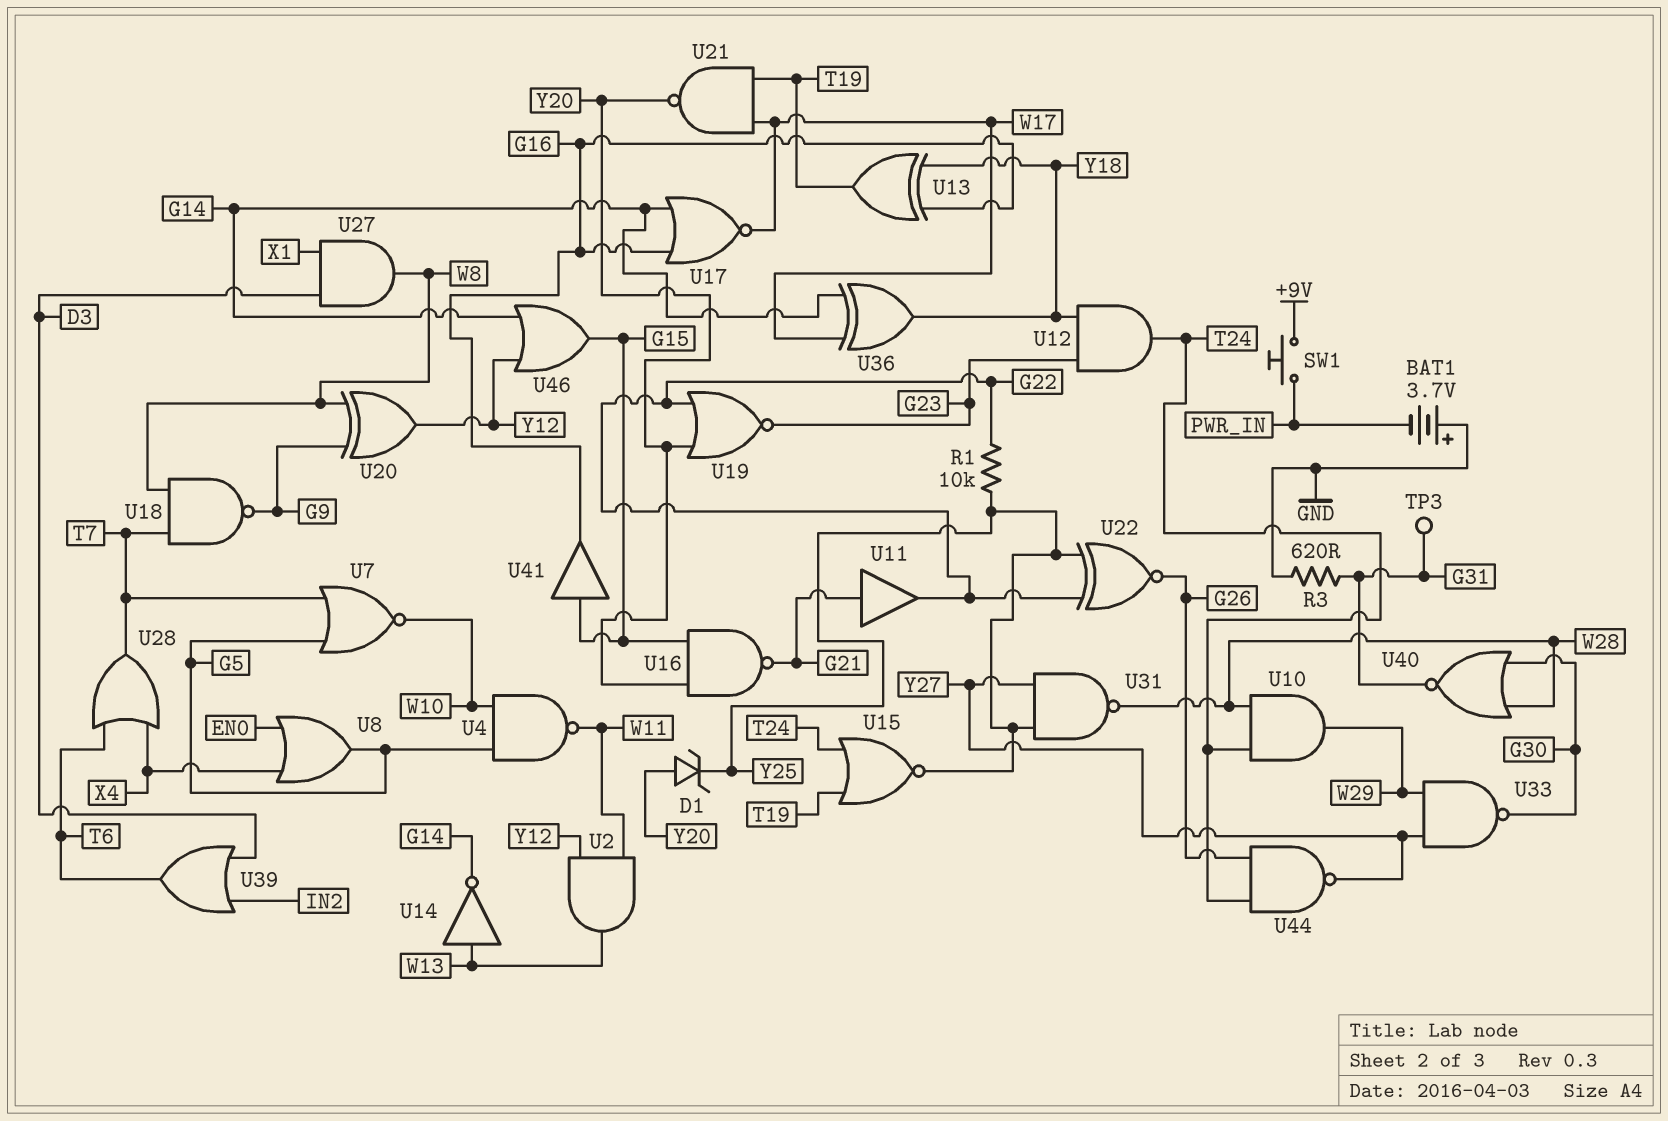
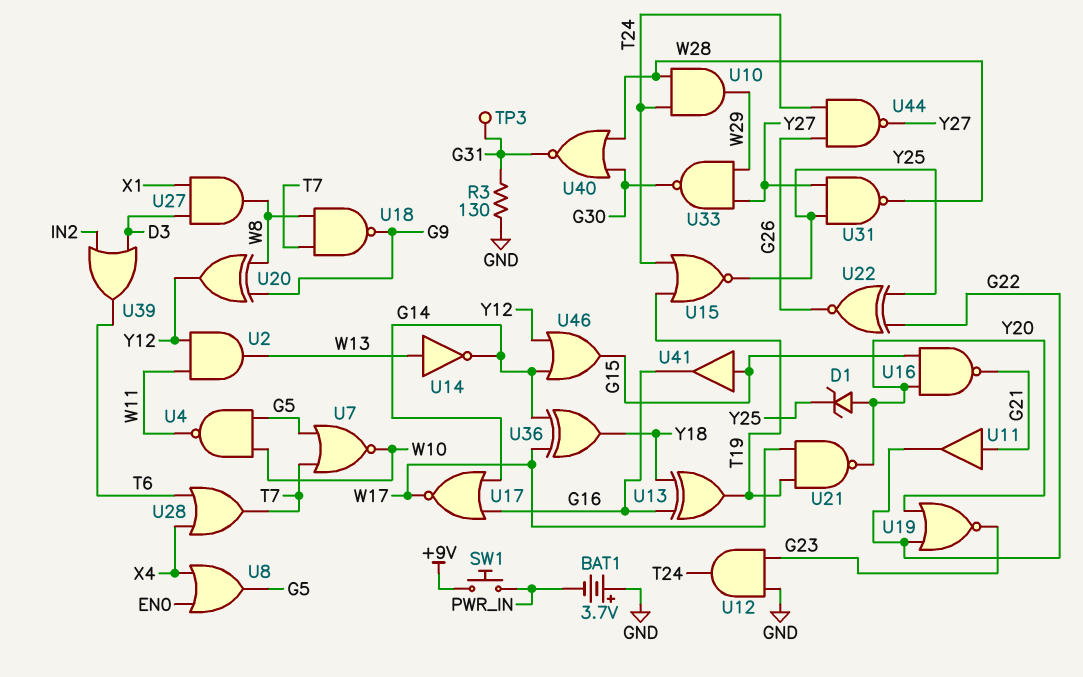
R1: 10k (G22, Y25) -> none
R3: 620 (G31, GND) -> 130 (G31, GND)
U12: AND (in G23, in Y18, out T24) -> AND (in G23, in GND, out T24)

